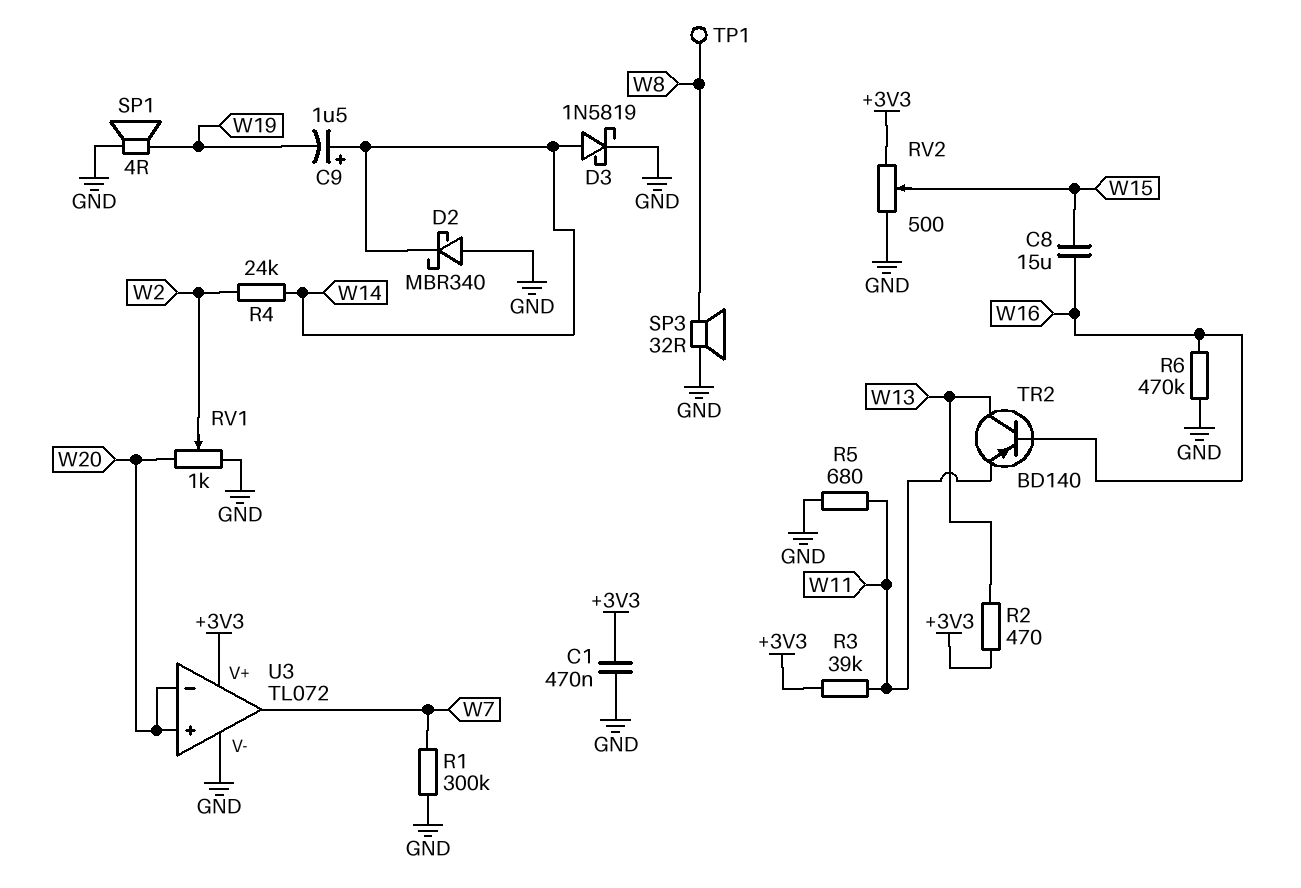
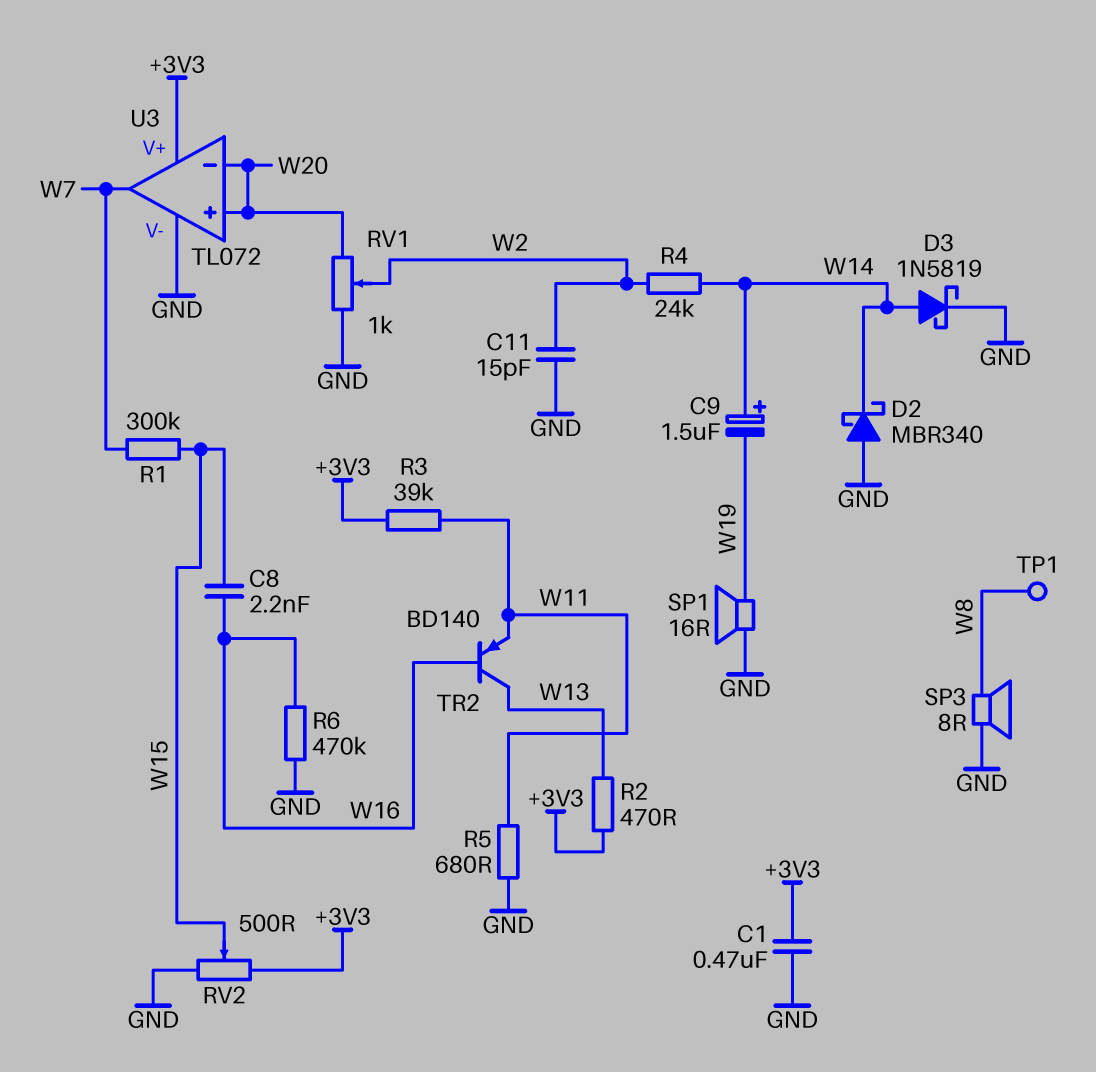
C8: 15uF (W15, W16) -> 2.2nF (W15, W16)
C11: none -> 15pF (GND, W2)
R1: 300k (GND, W7) -> 300k (W7, W15)
SP1: speaker 4R (GND, W19) -> speaker 16R (GND, W19)
SP3: speaker 32R (GND, W8) -> speaker 8R (GND, W8)

